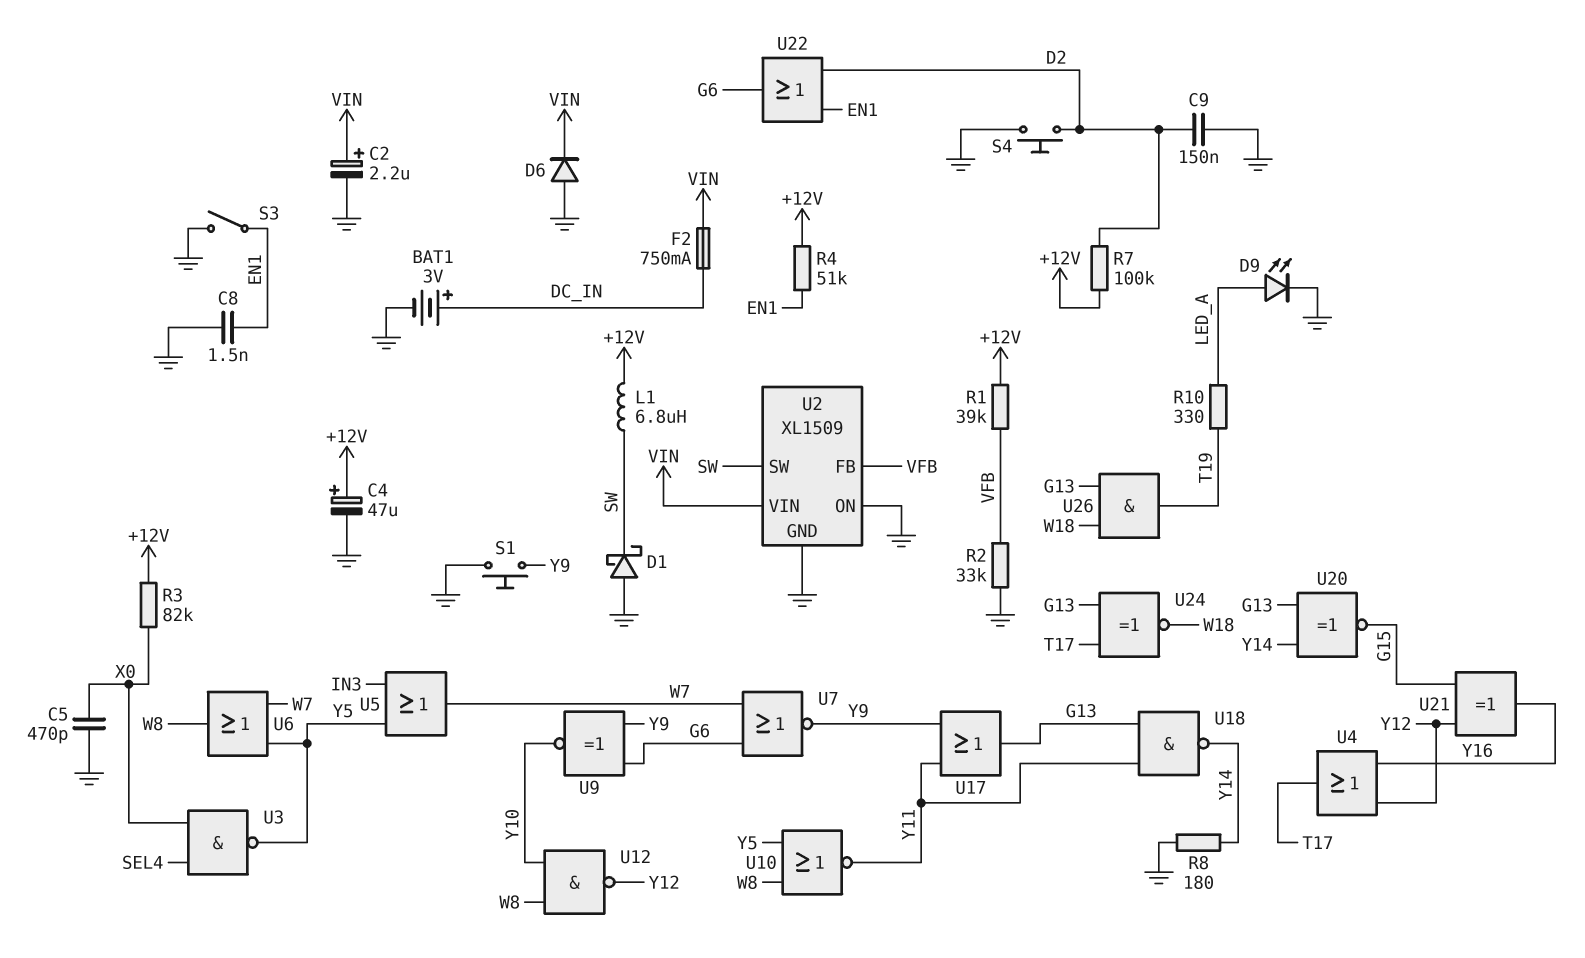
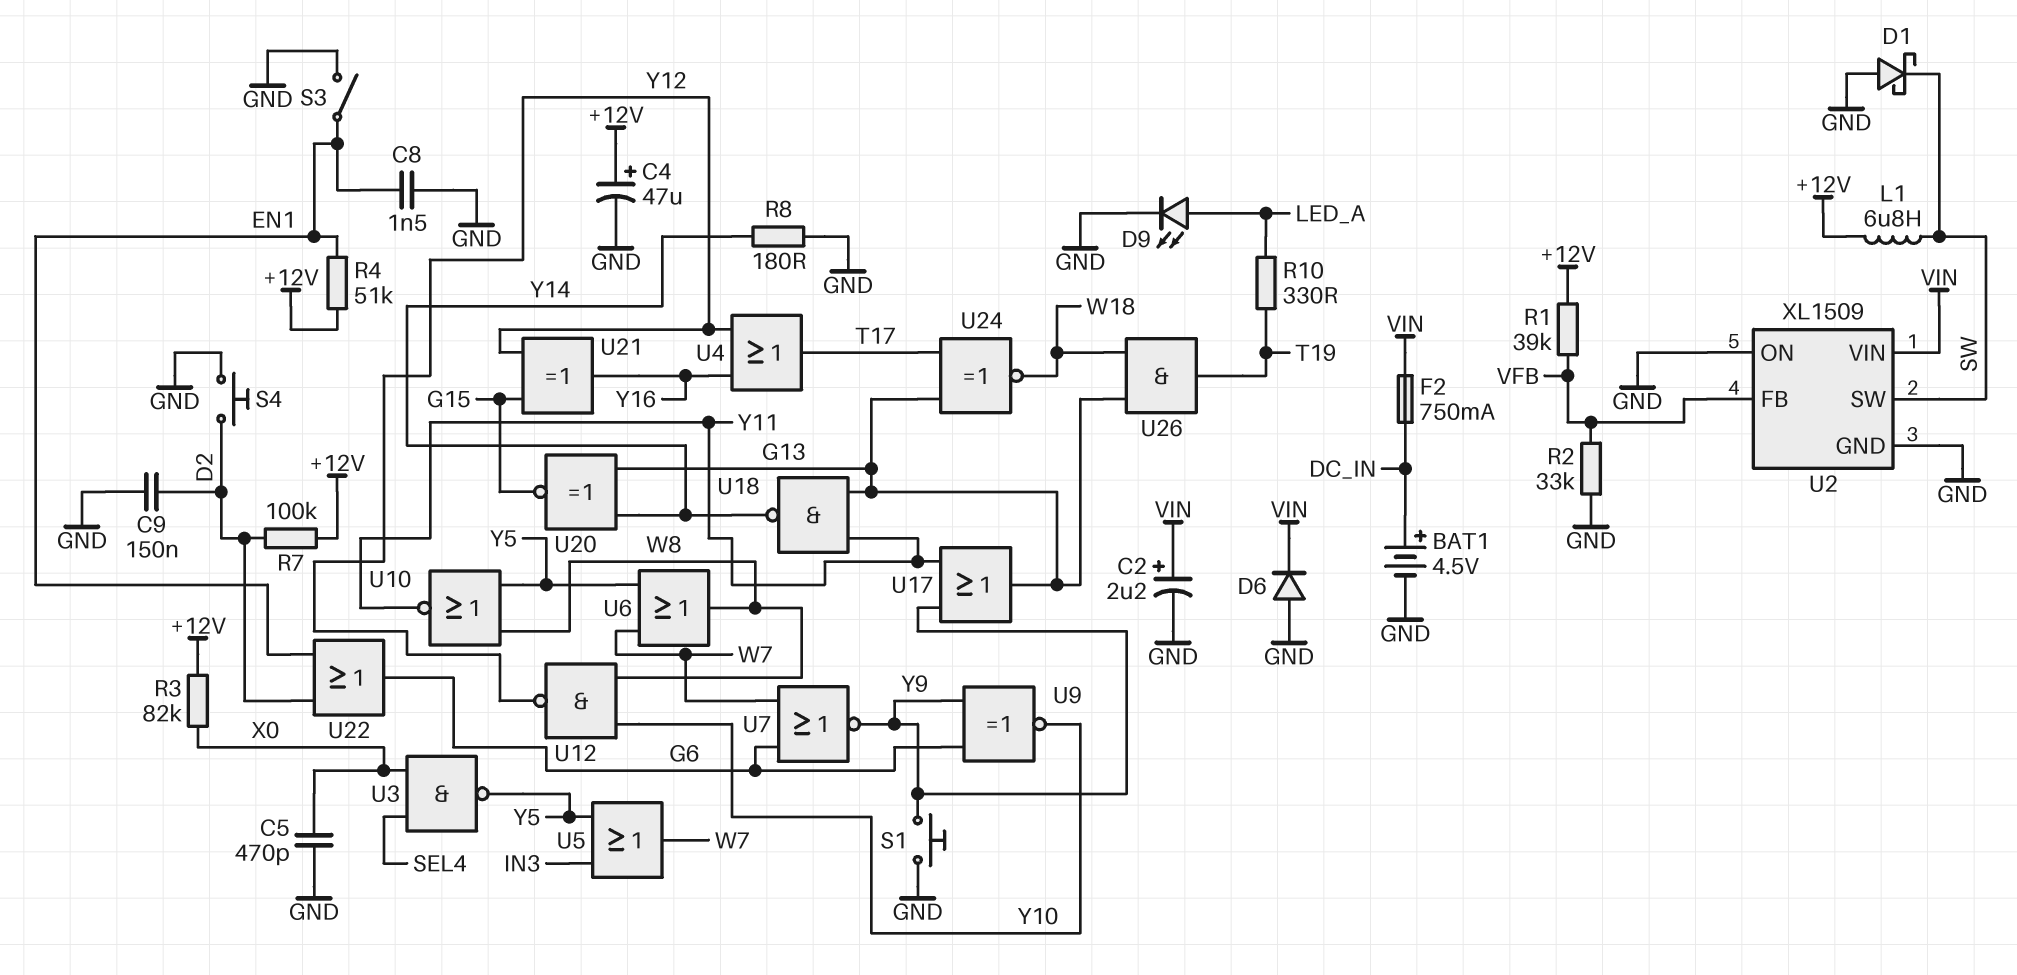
BAT1: 3V (plus DC_IN, minus GND) -> 4.5V (plus DC_IN, minus GND)

